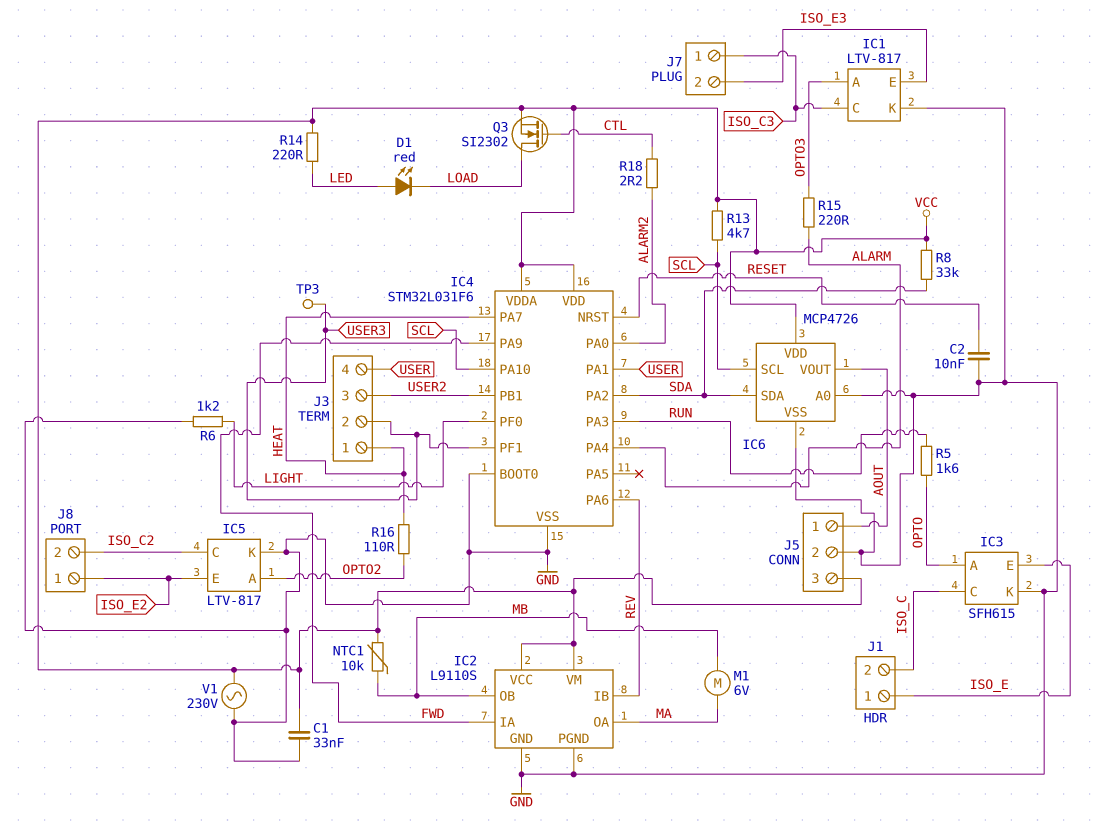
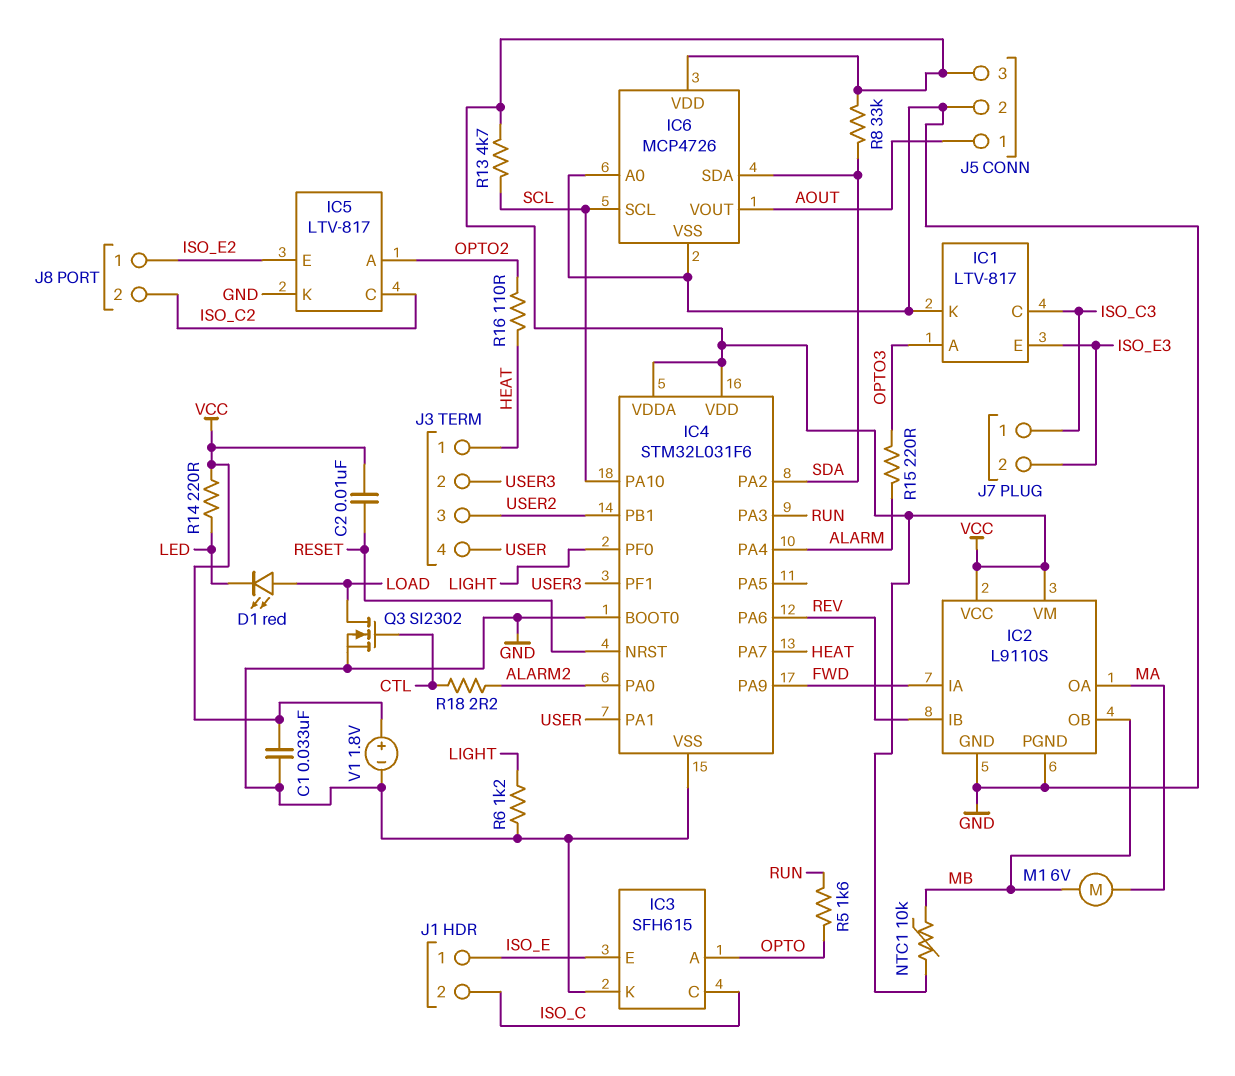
C2: 10nF (GND, RESET) -> 10nF (RESET, VCC)
D1: LED red (A LED, K LOAD) -> LED red (A LOAD, K LED)
Q3: NMOS SI2302 (G CTL, D LOAD, S VCC) -> NMOS SI2302 (G CTL, D LOAD, S GND)
TP3: test point (USER3) -> none
V1: AC 230V (GND, VCC) -> 1.8V (plus VCC, minus GND)

